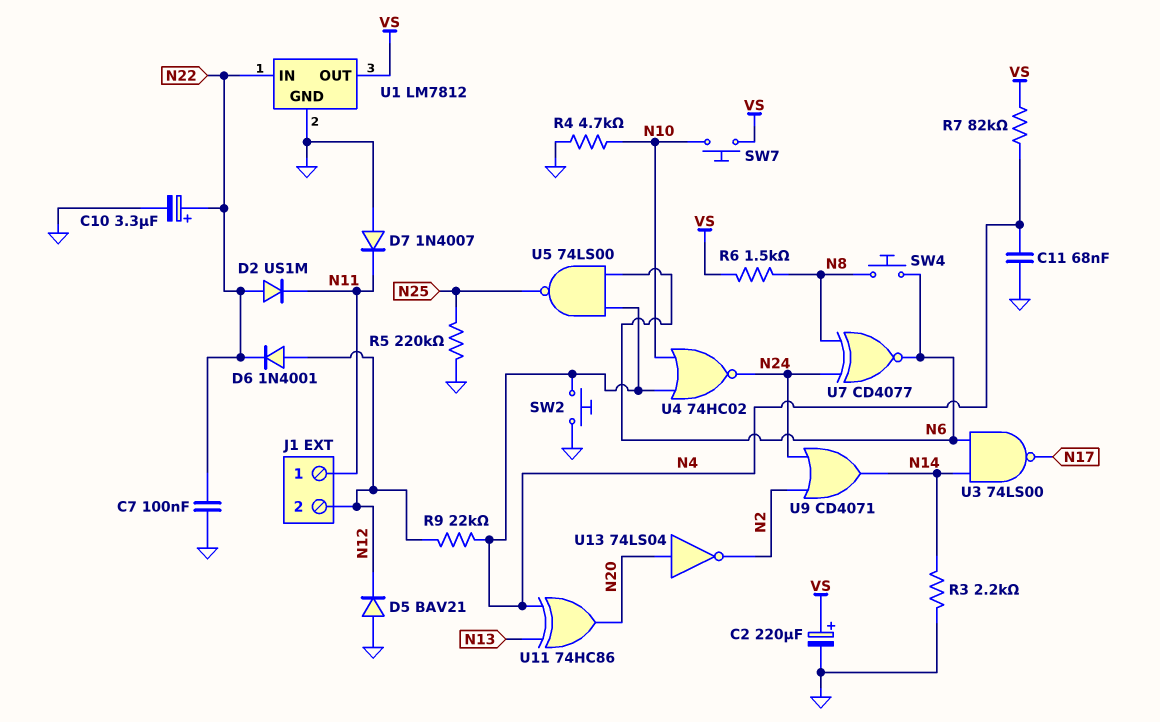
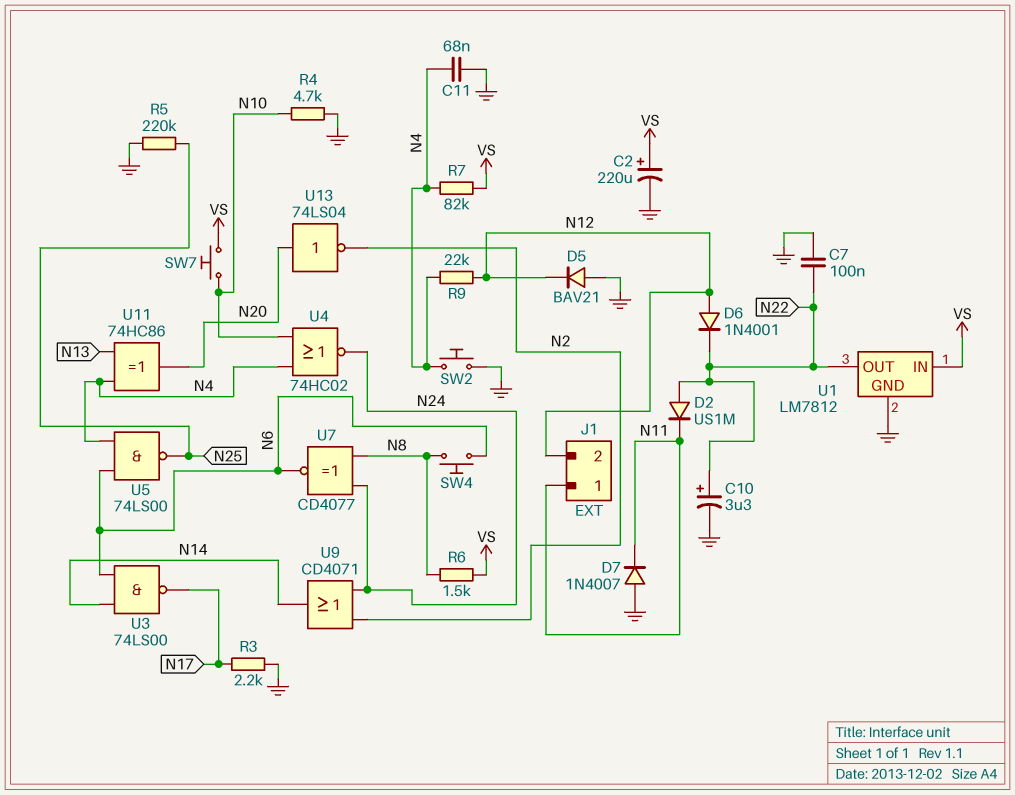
R3: 2.2k (GND, N14) -> 2.2k (GND, N17)
U1 pin IN: N22 -> VS
U1 pin OUT: VS -> N22

